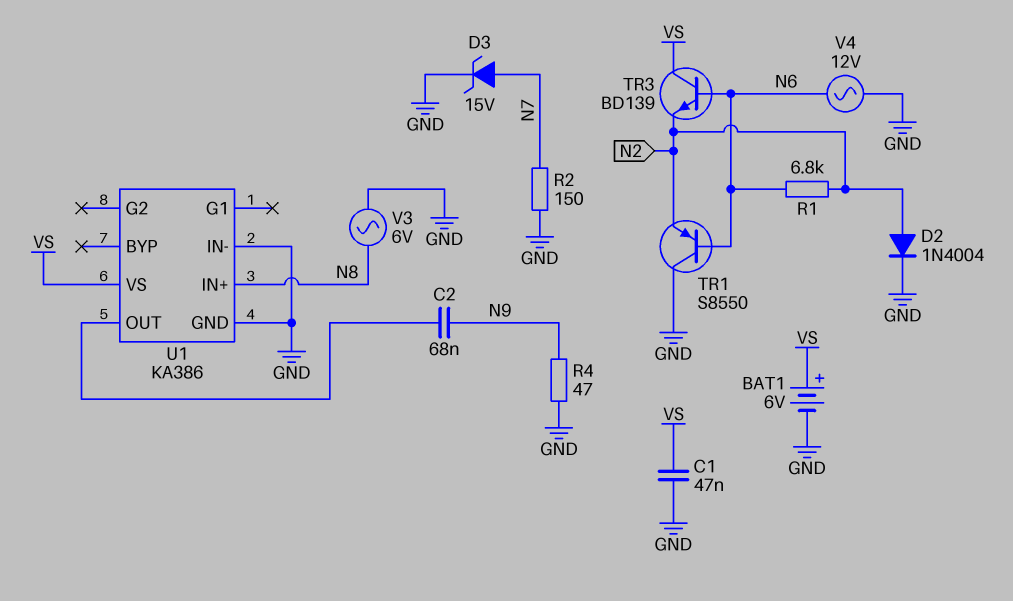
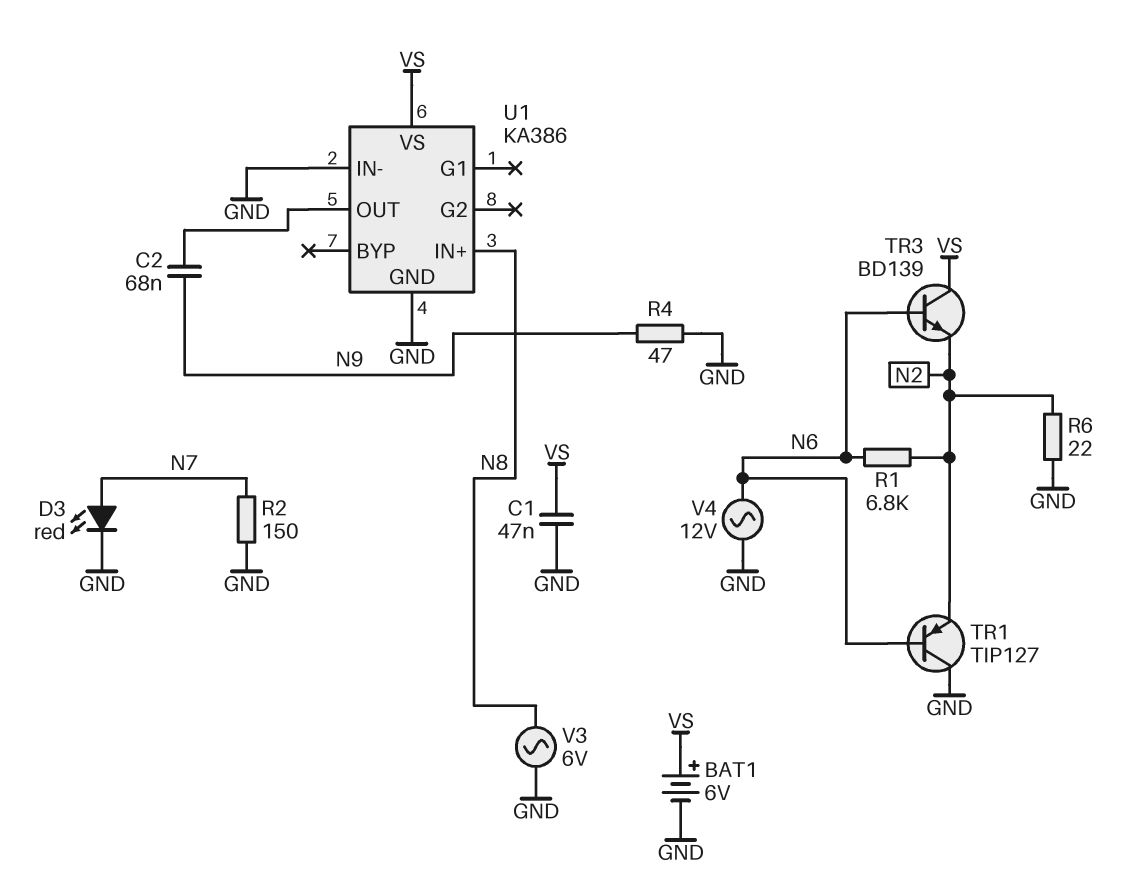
D2: diode 1N4004 (A N2, K GND) -> none
D3: zener 15V (A N7, K GND) -> LED red (A N7, K GND)
R6: none -> 22 (GND, N2)
TR1: PNP S8550 (B N6, C GND, E N2) -> PNP TIP127 (B N6, C GND, E N2)

